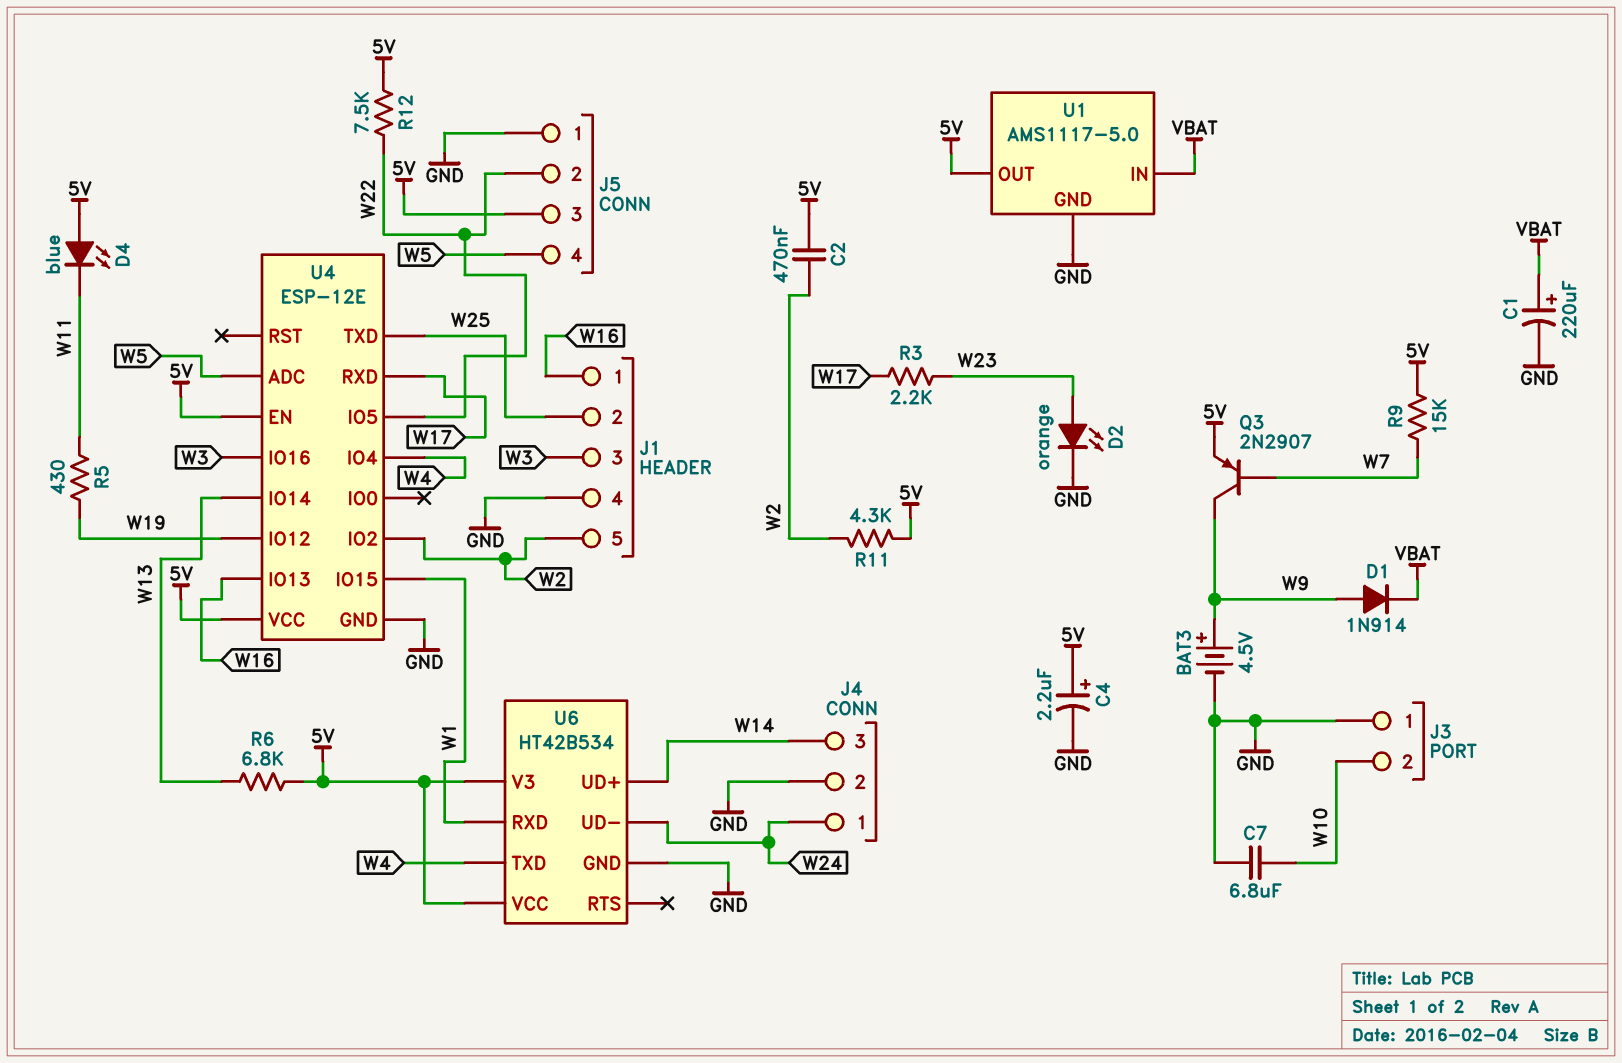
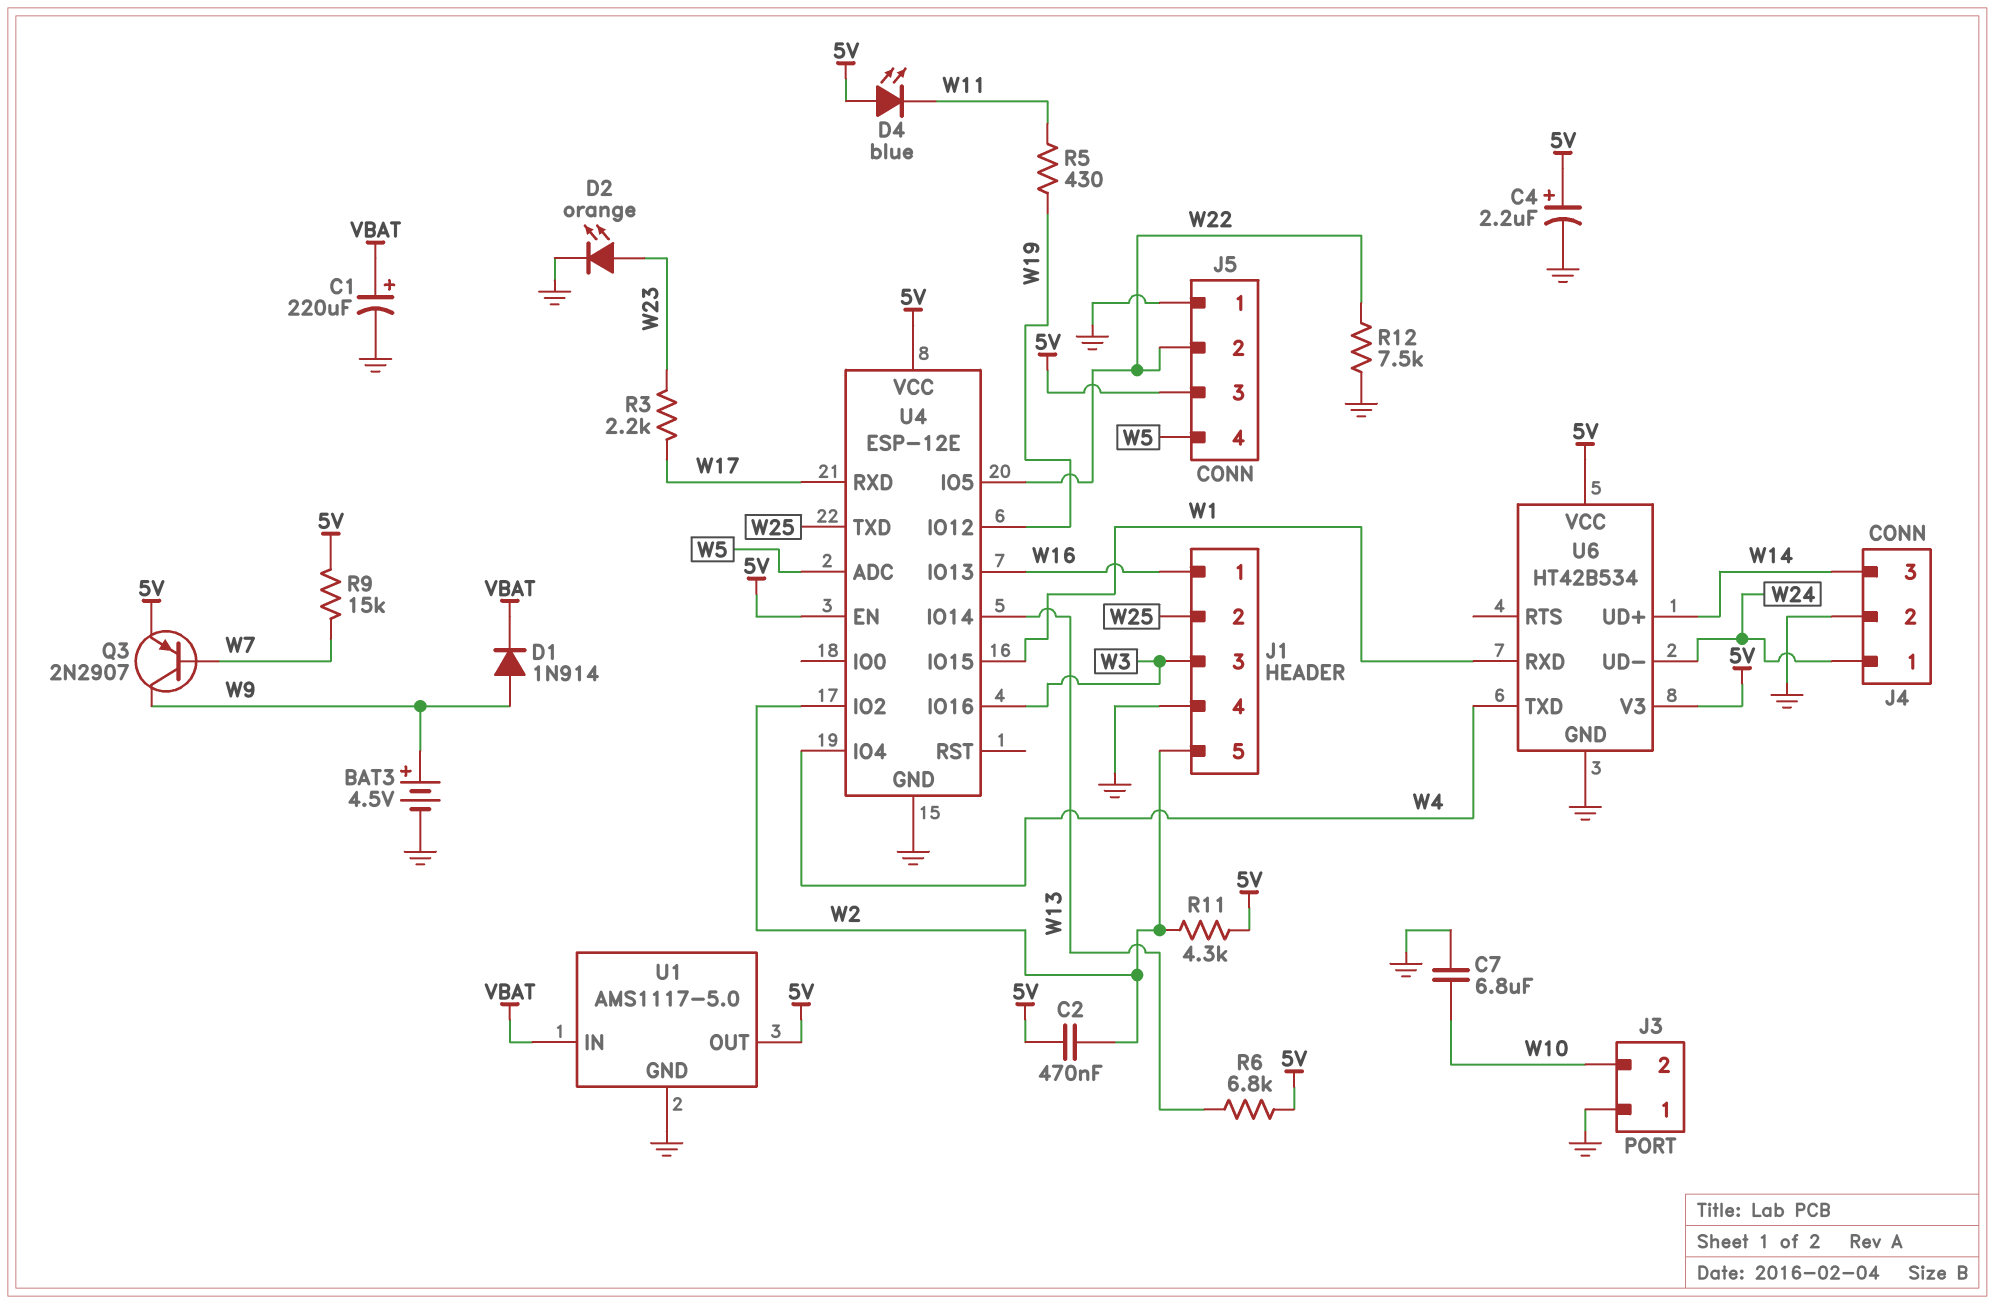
R12: 7.5k (5V, W22) -> 7.5k (GND, W22)

